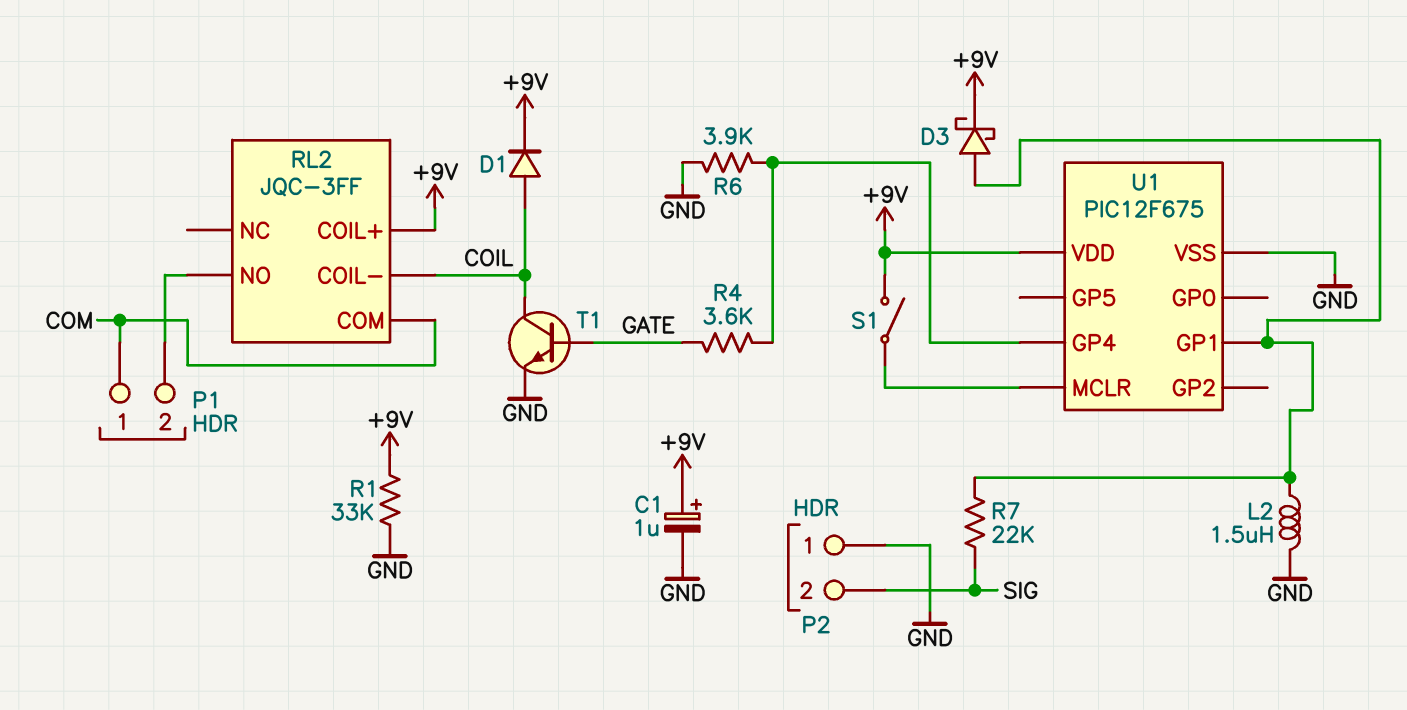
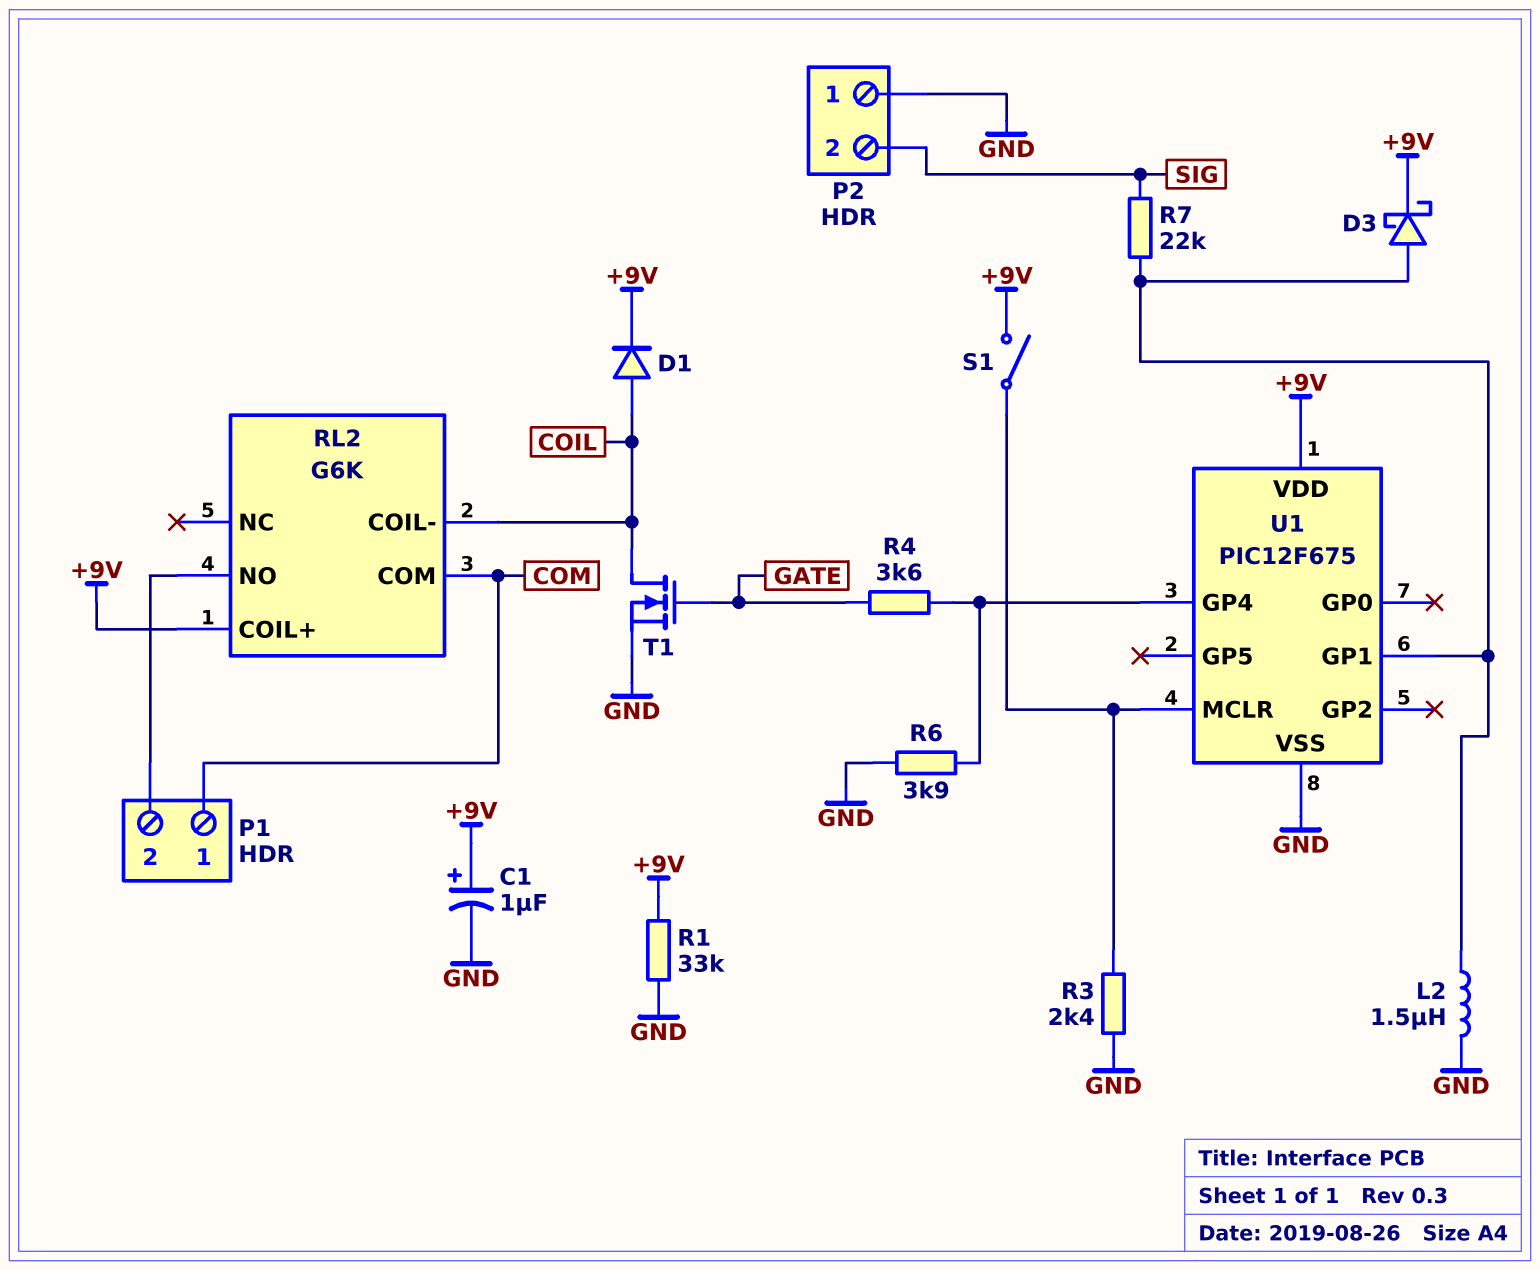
R3: none -> 2.4k (GND, U1/MCLR)
RL2: JQC-3FF -> G6K
T1: NPN (B GATE, C COIL, E GND) -> NMOS (G GATE, D COIL, S GND)

